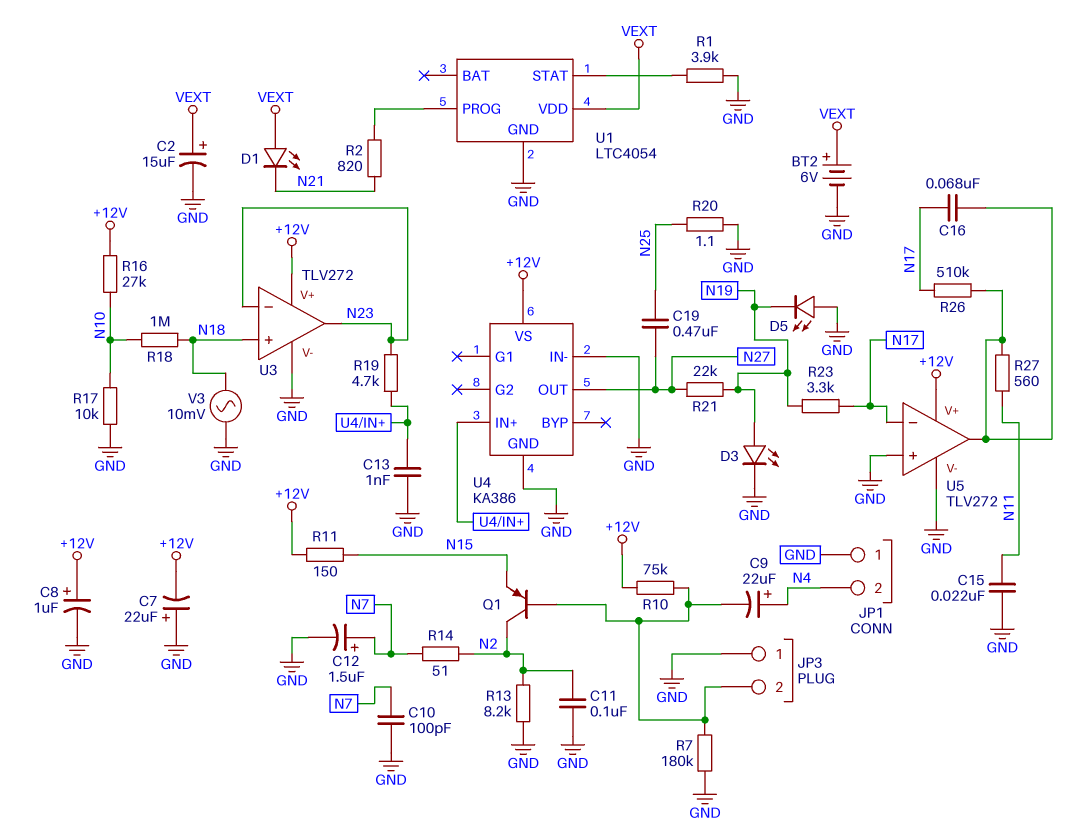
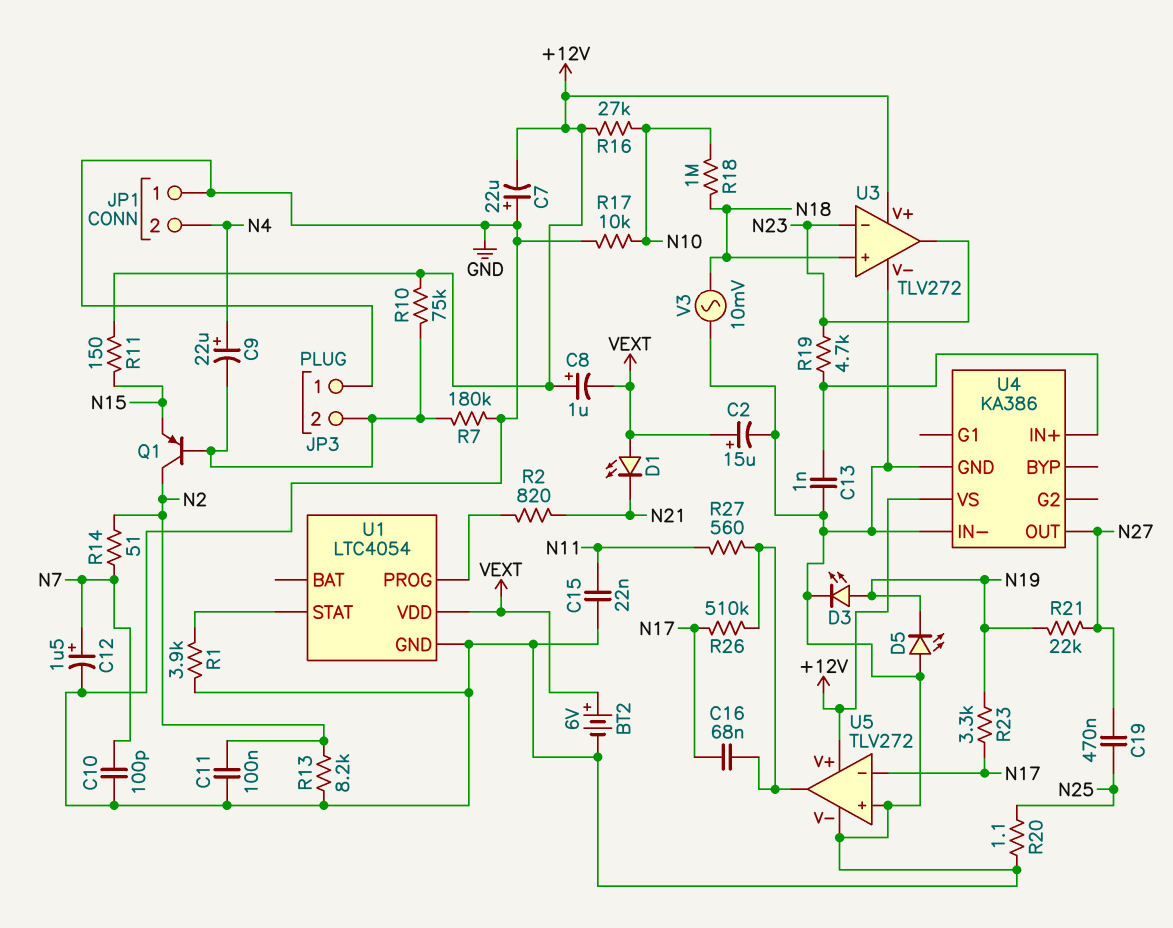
C8: 1uF (plus +12V, minus GND) -> 1uF (plus +12V, minus VEXT)

